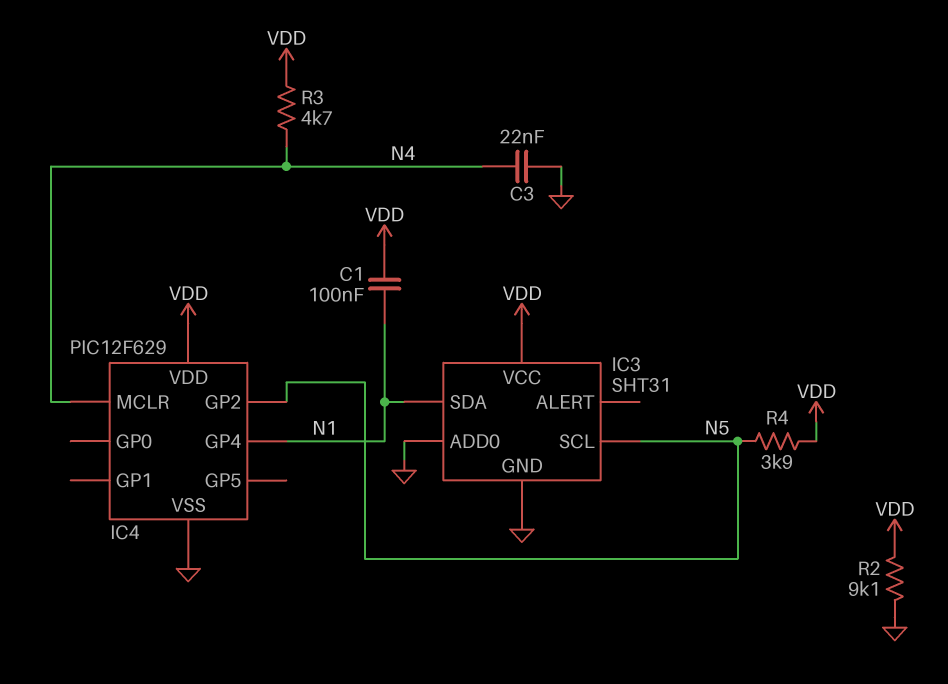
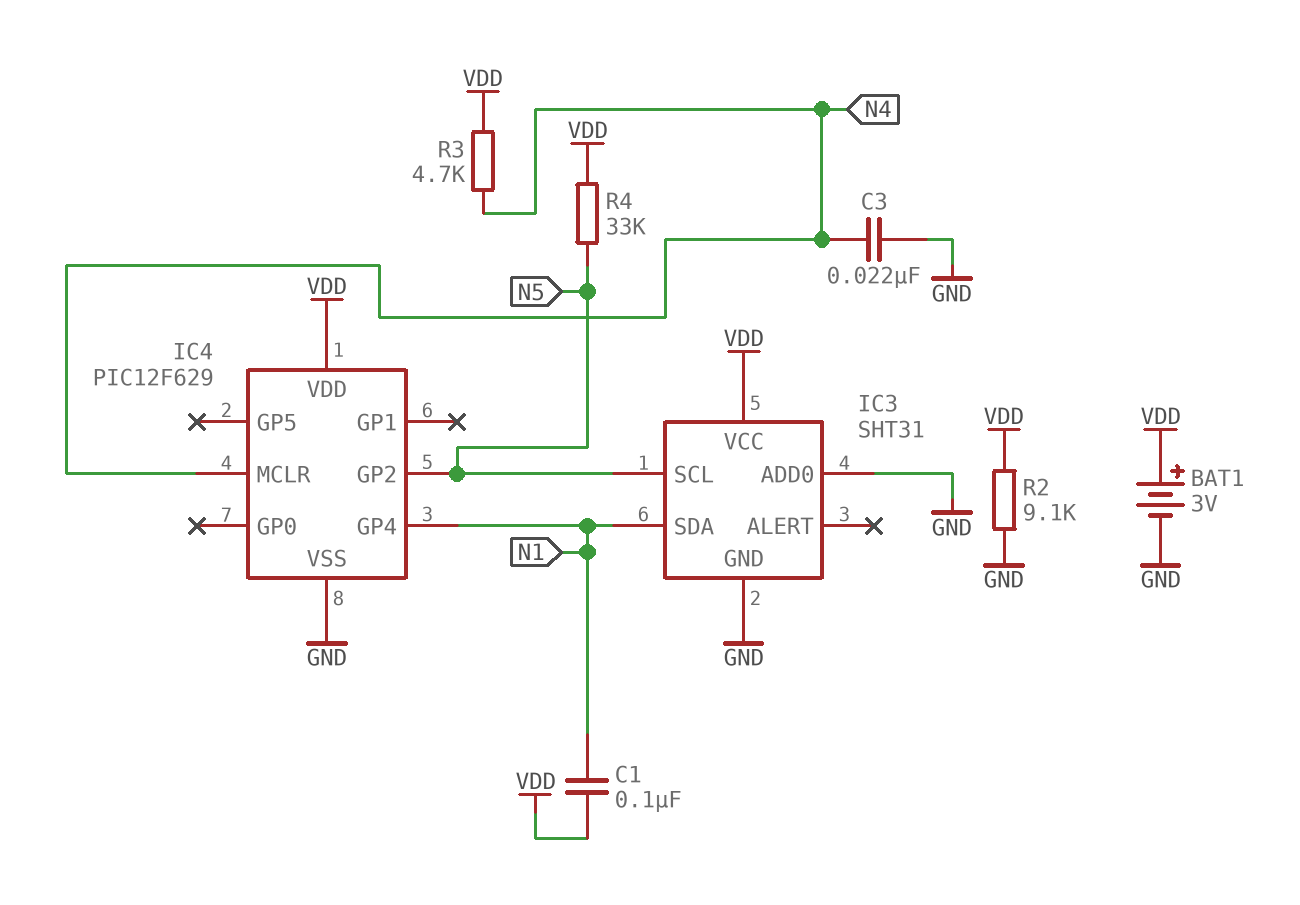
BAT1: none -> 3V (plus VDD, minus GND)
R4: 3.9k (N5, VDD) -> 33k (N5, VDD)

